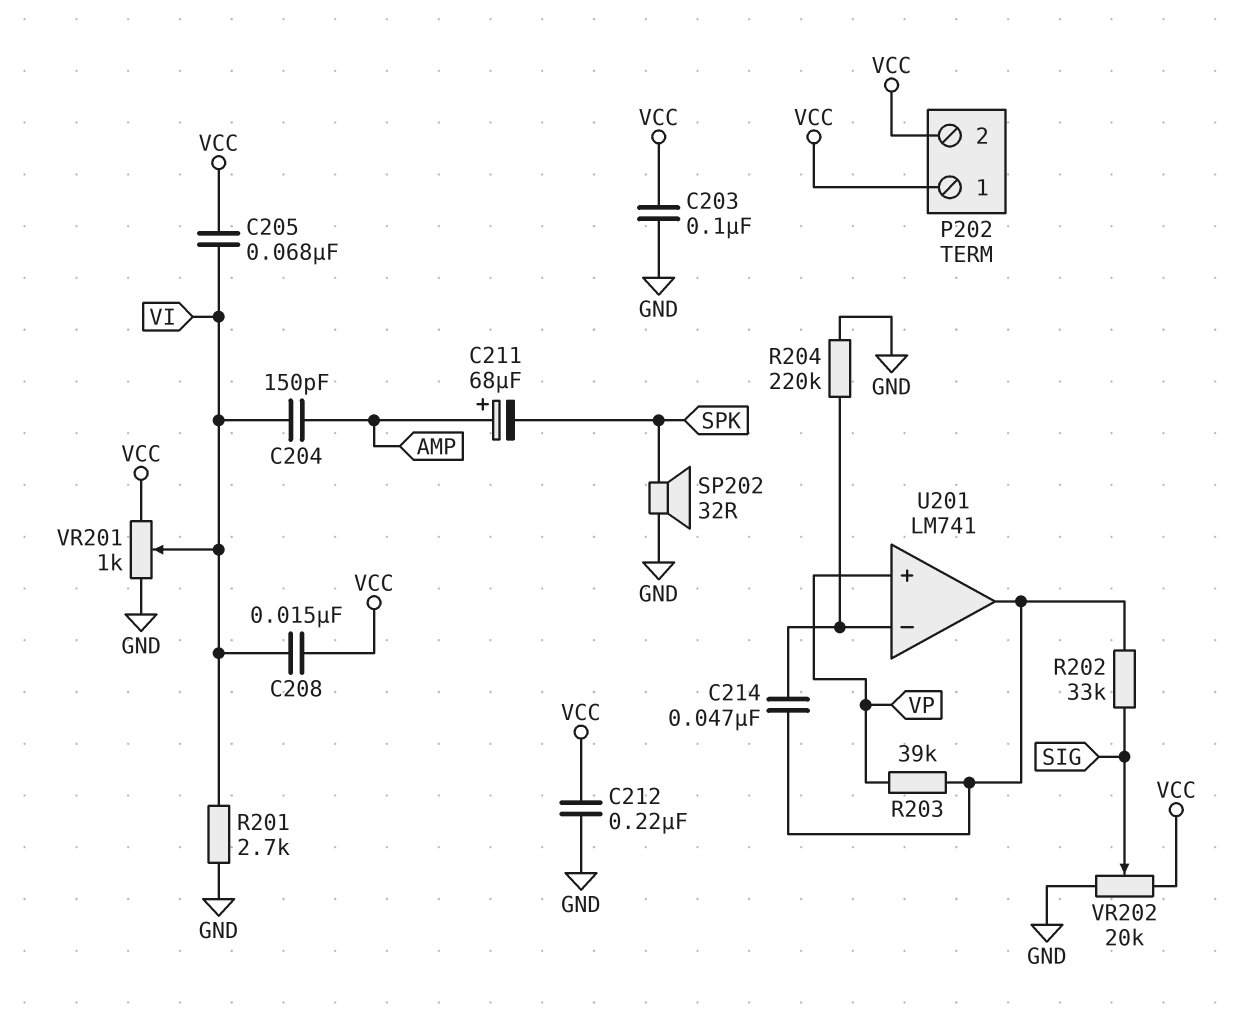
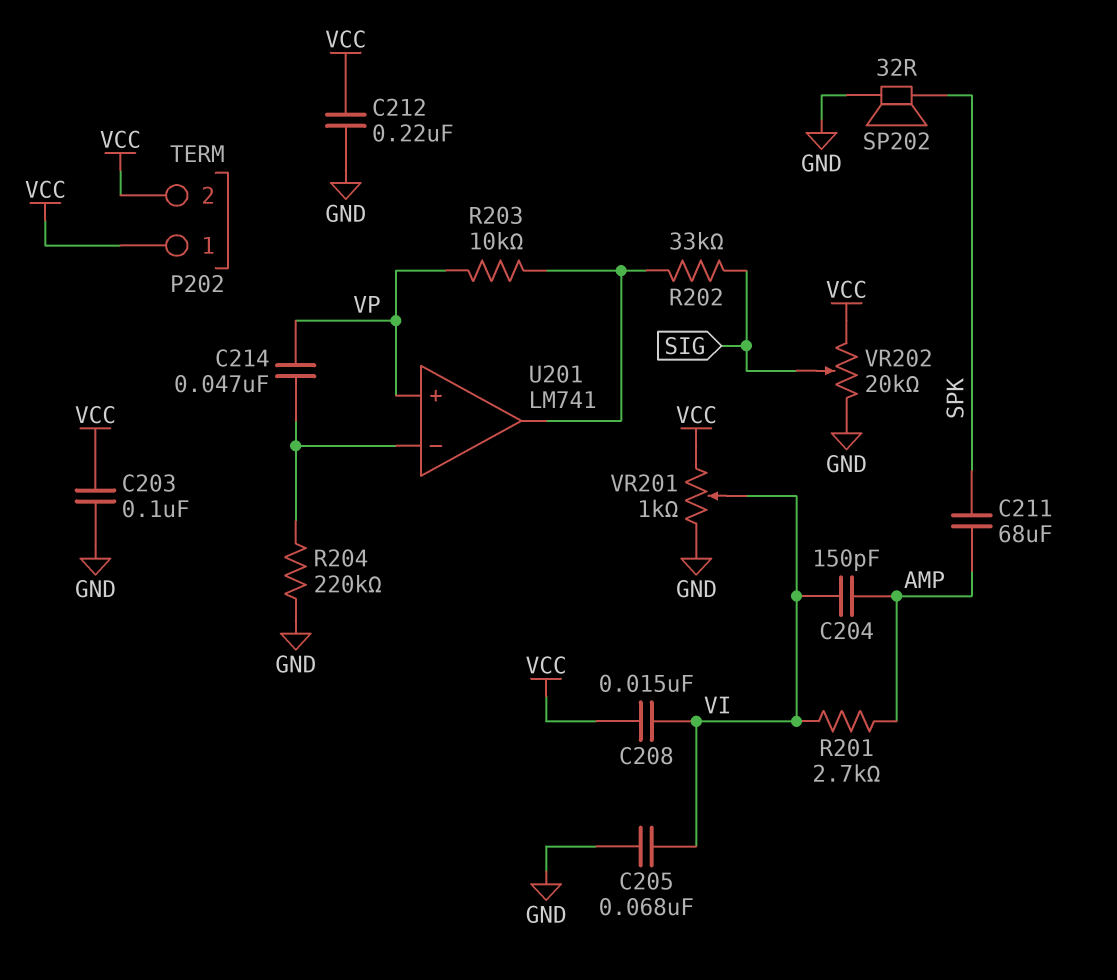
C205: 68nF (VCC, VI) -> 68nF (GND, VI)
C211: 68uF (plus AMP, minus SPK) -> 68uF (AMP, SPK)
C214: 47nF (U201/in-, U201/out) -> 47nF (U201/in-, VP)
R201: 2.7k (GND, VI) -> 2.7k (AMP, VI)
R203: 39k (U201/out, VP) -> 10k (U201/out, VP)

